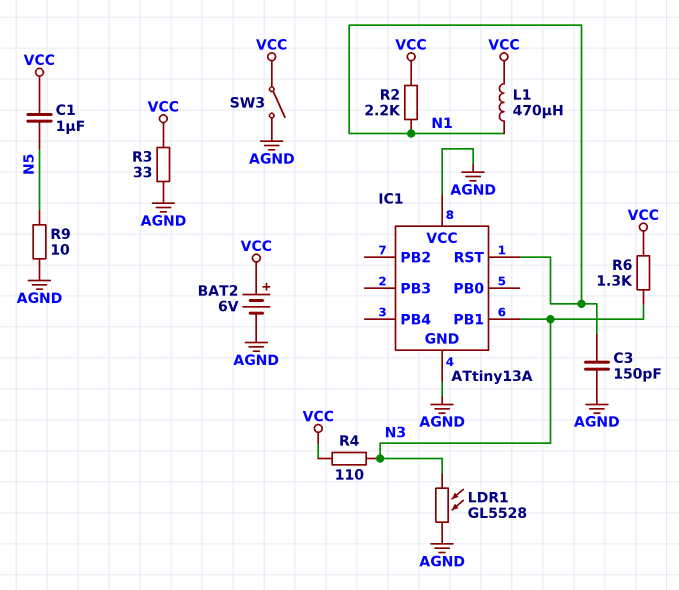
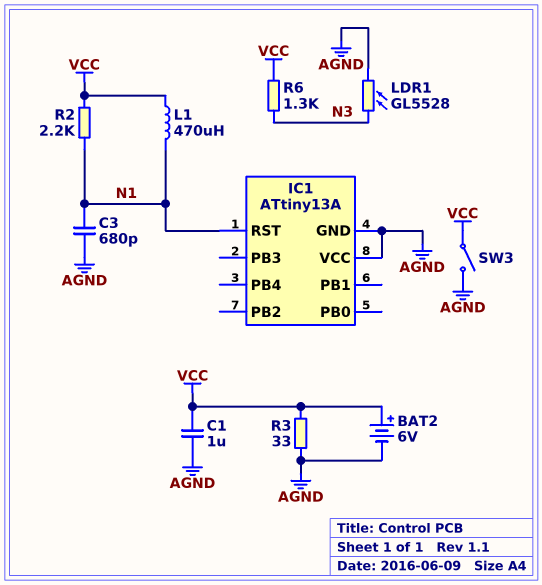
C1: 1uF (N5, VCC) -> 1uF (AGND, VCC)
C3: 150pF (AGND, N1) -> 680pF (AGND, N1)
IC1 pin PB1: N3 -> none
R4: 110 (N3, VCC) -> none
R9: 10 (AGND, N5) -> none

